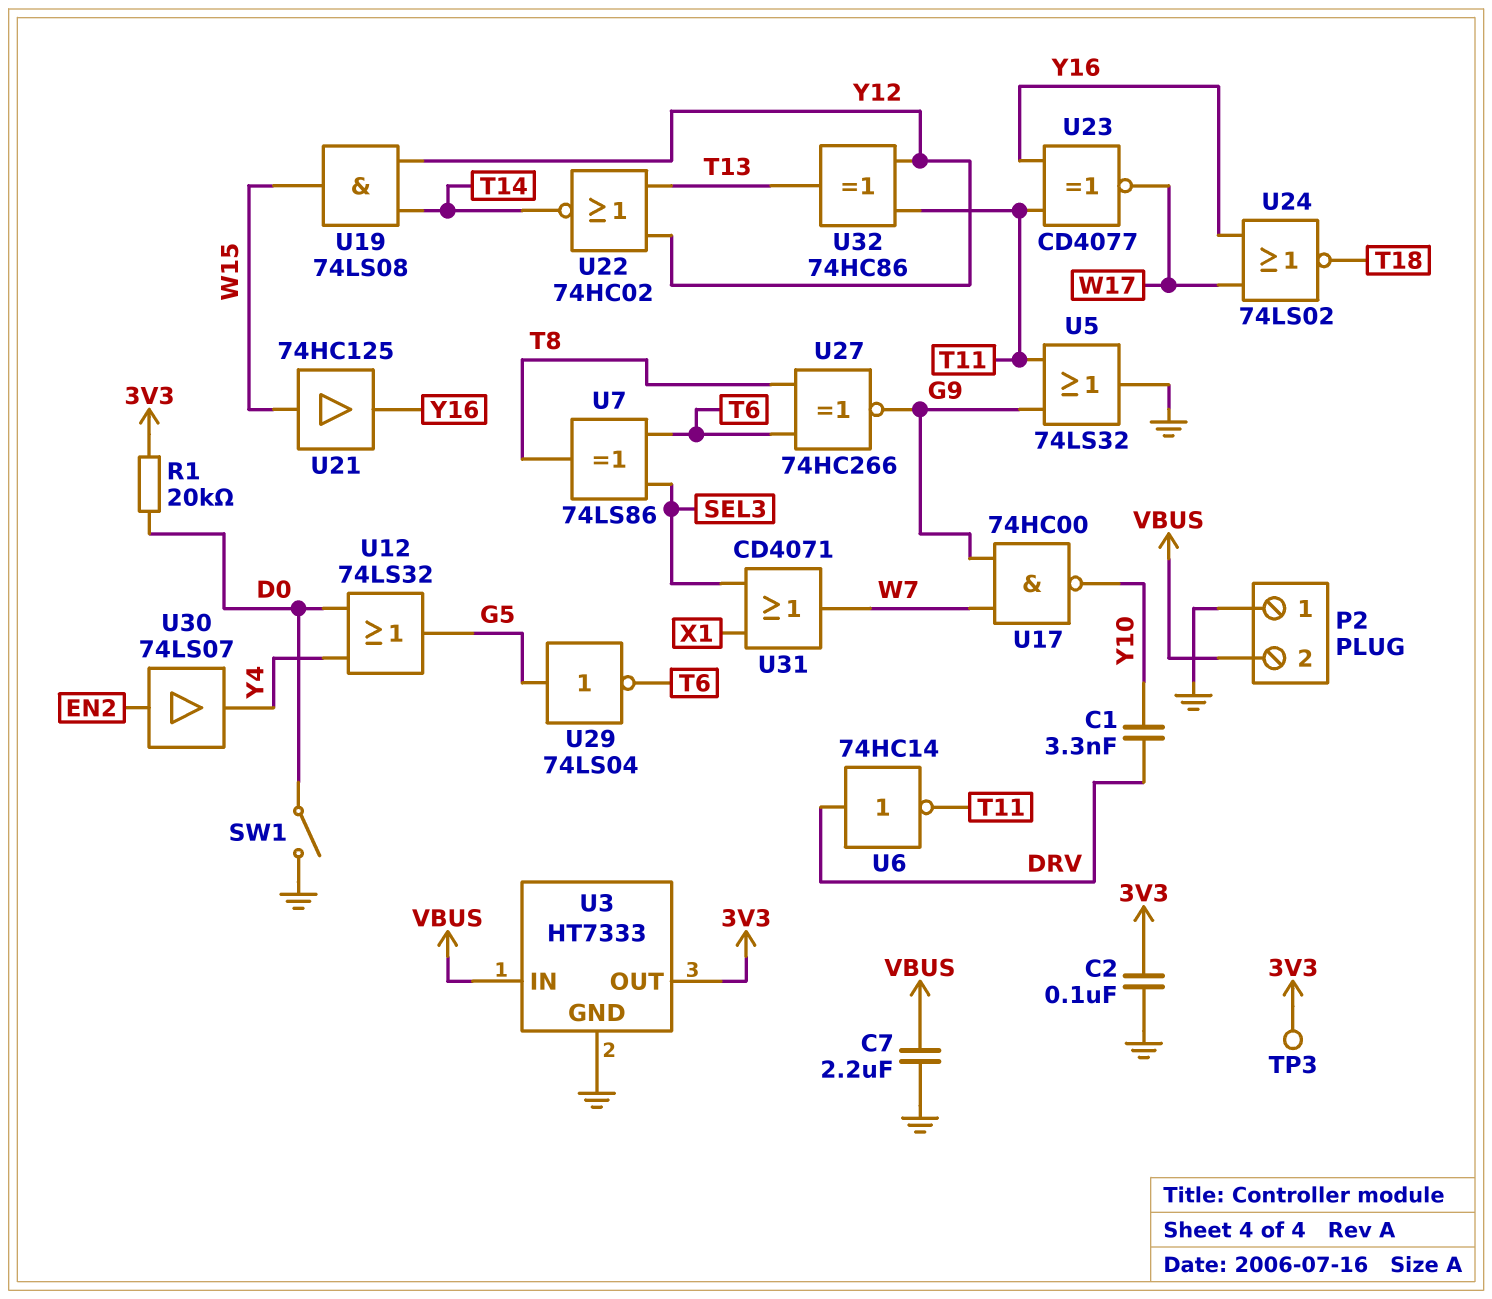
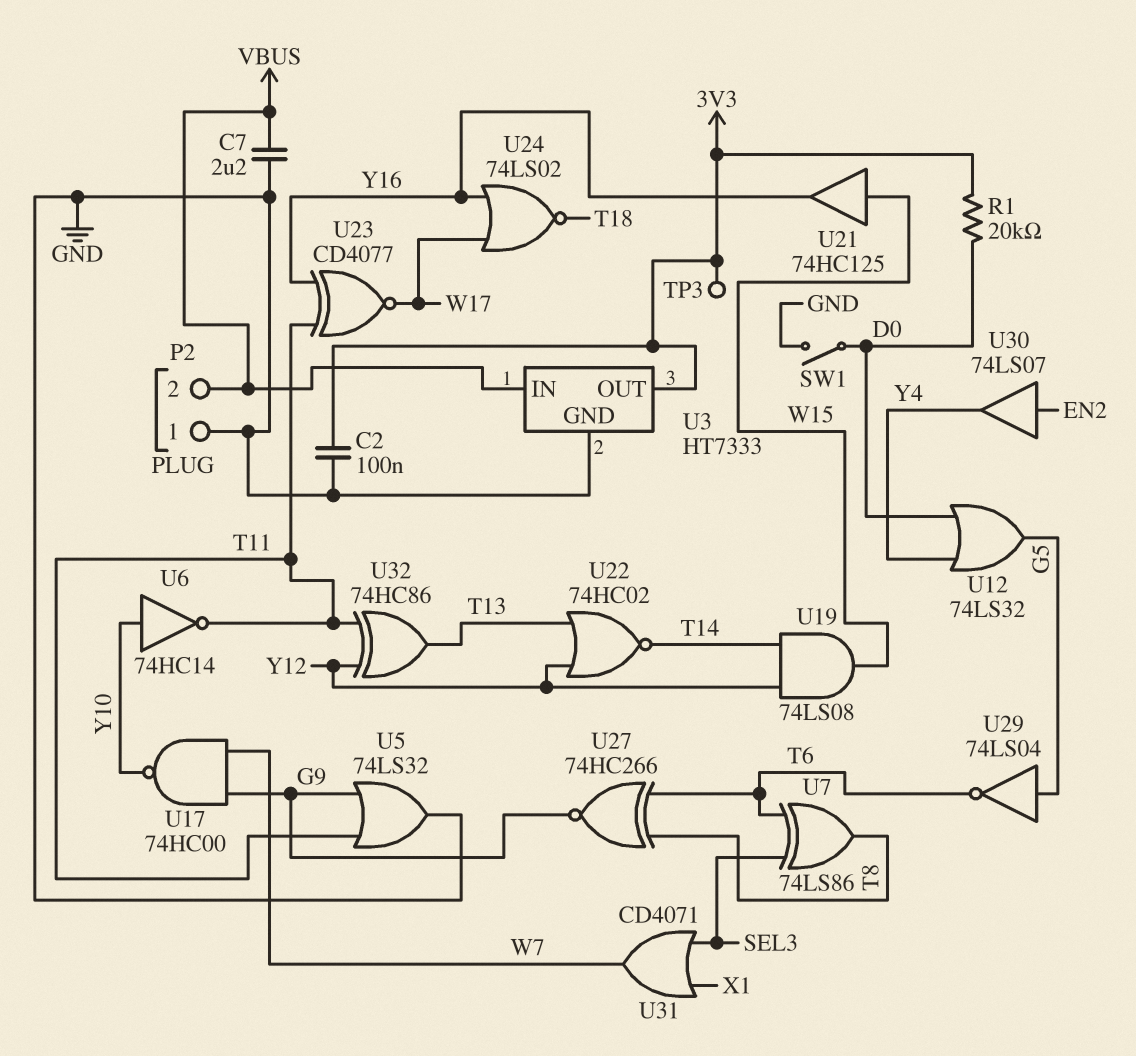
C1: 3.3nF (DRV, Y10) -> none
U6: NOT 74HC14 (in DRV, out T11) -> NOT 74HC14 (in Y10, out T11)

